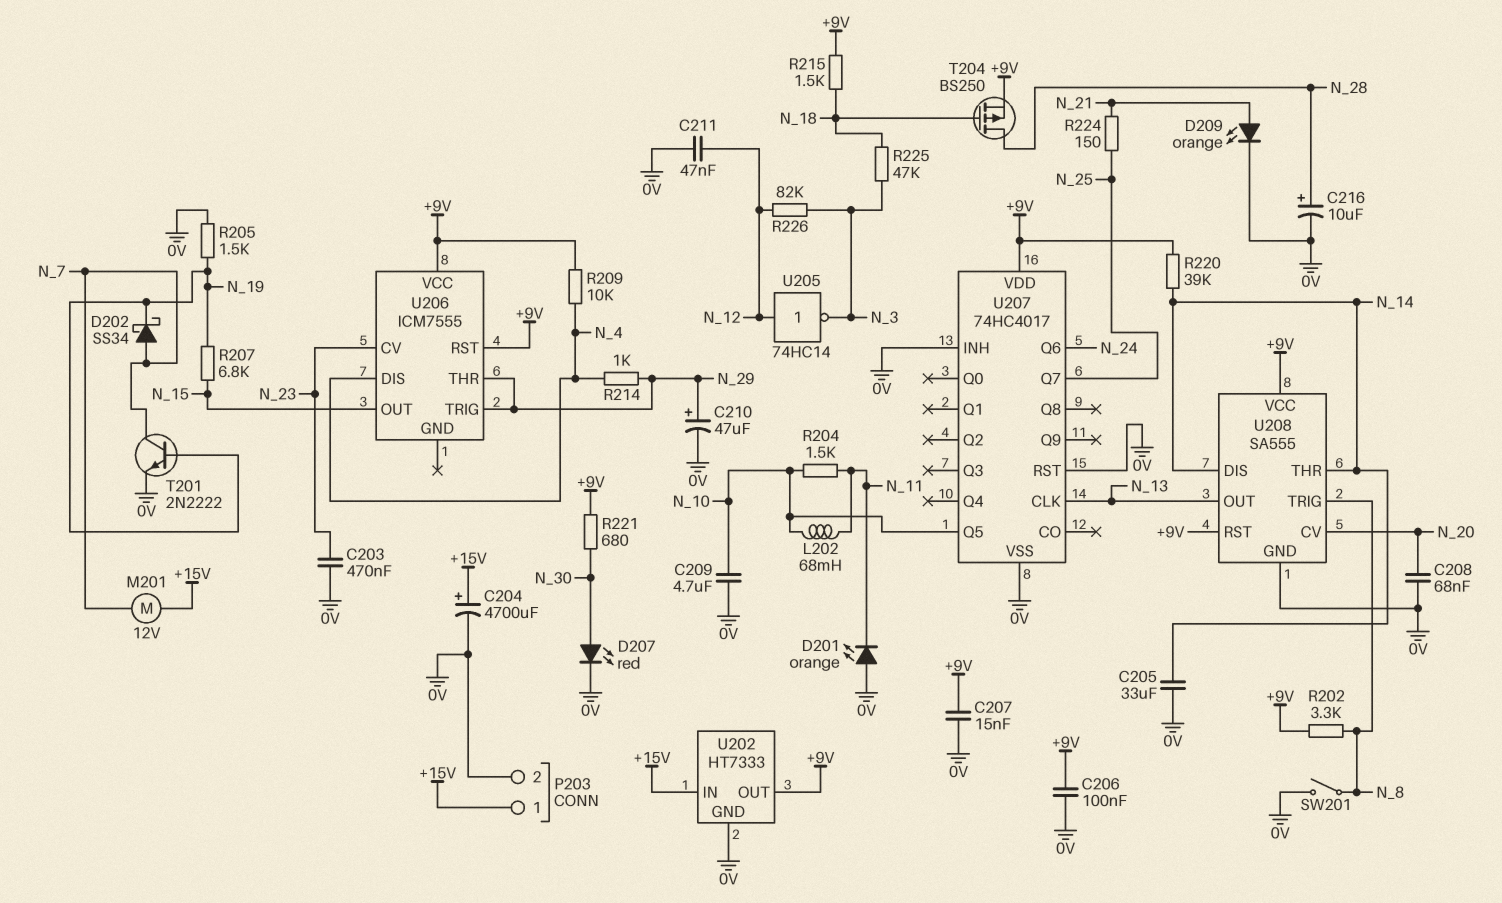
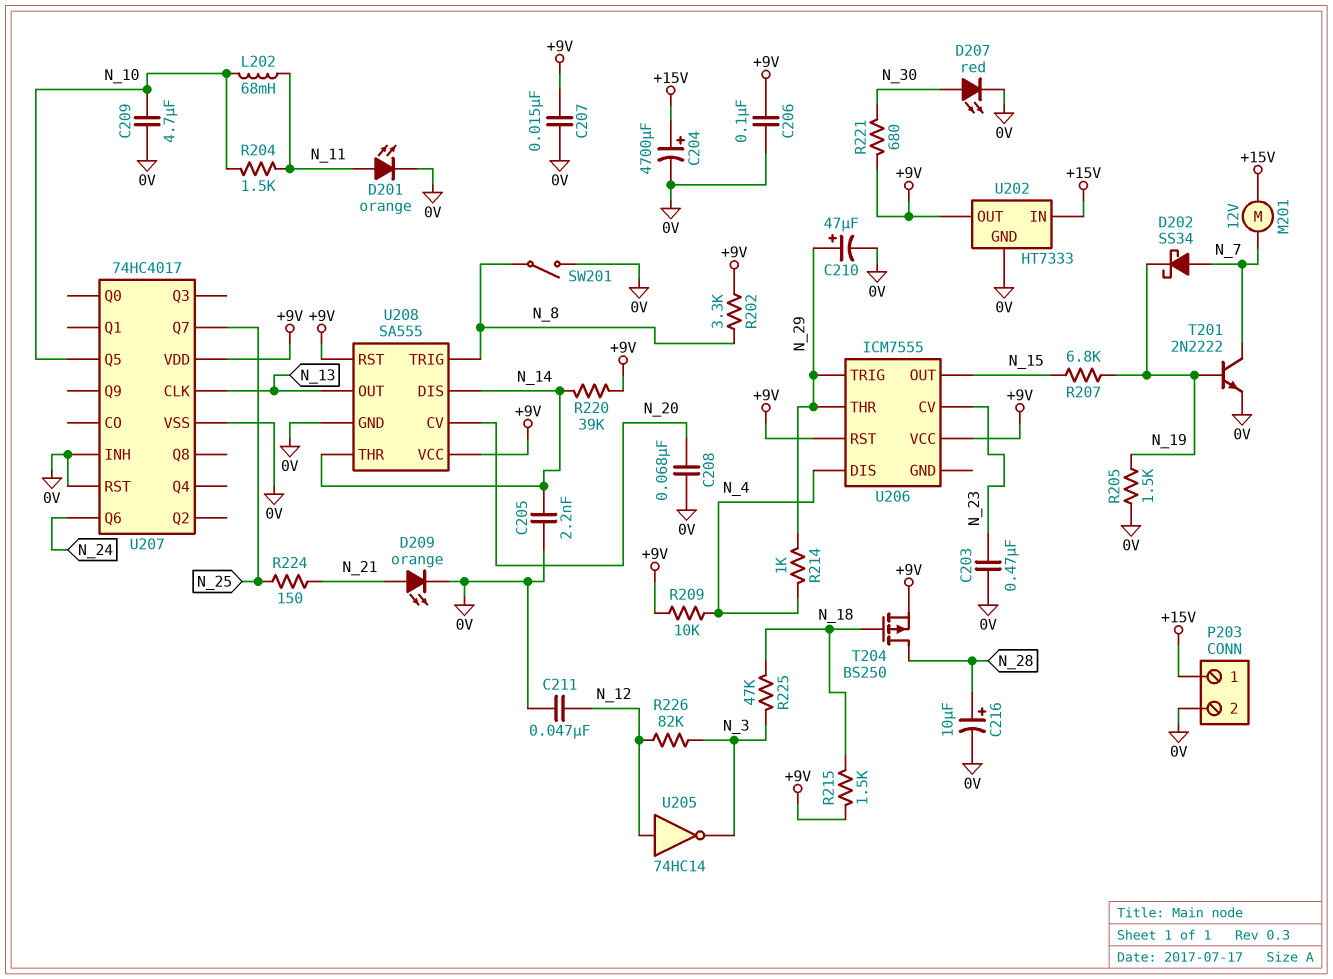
C205: 33uF (0V, N_14) -> 2.2nF (0V, N_14)
D201: LED orange (A 0V, K N_11) -> LED orange (A N_11, K 0V)

